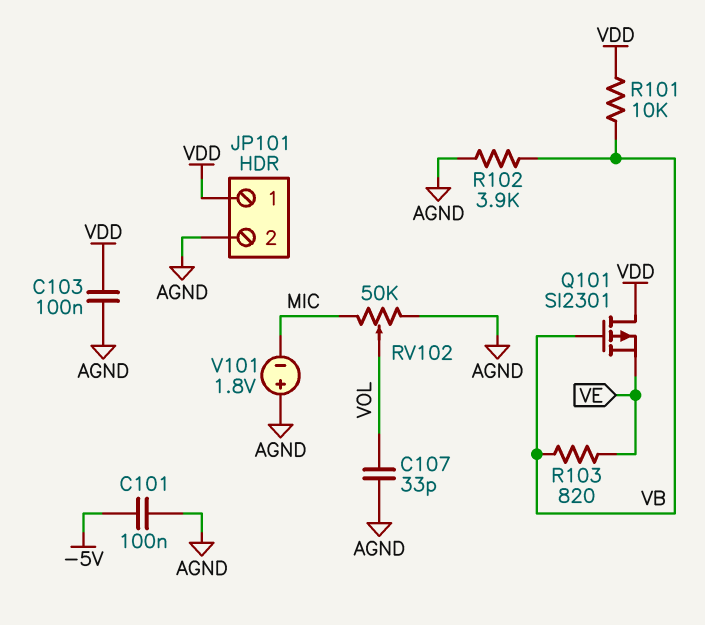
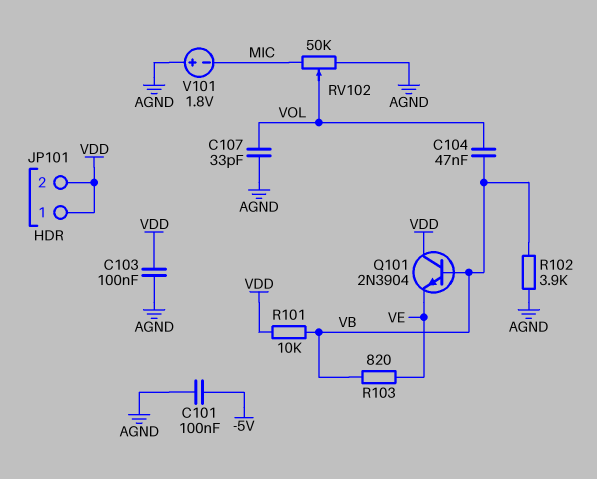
C104: none -> 47nF (VB, VOL)
JP101 pin 2: AGND -> VDD
Q101: PMOS SI2301 (G VB, D VDD, S VE) -> NPN 2N3904 (B VB, C VDD, E VE)

